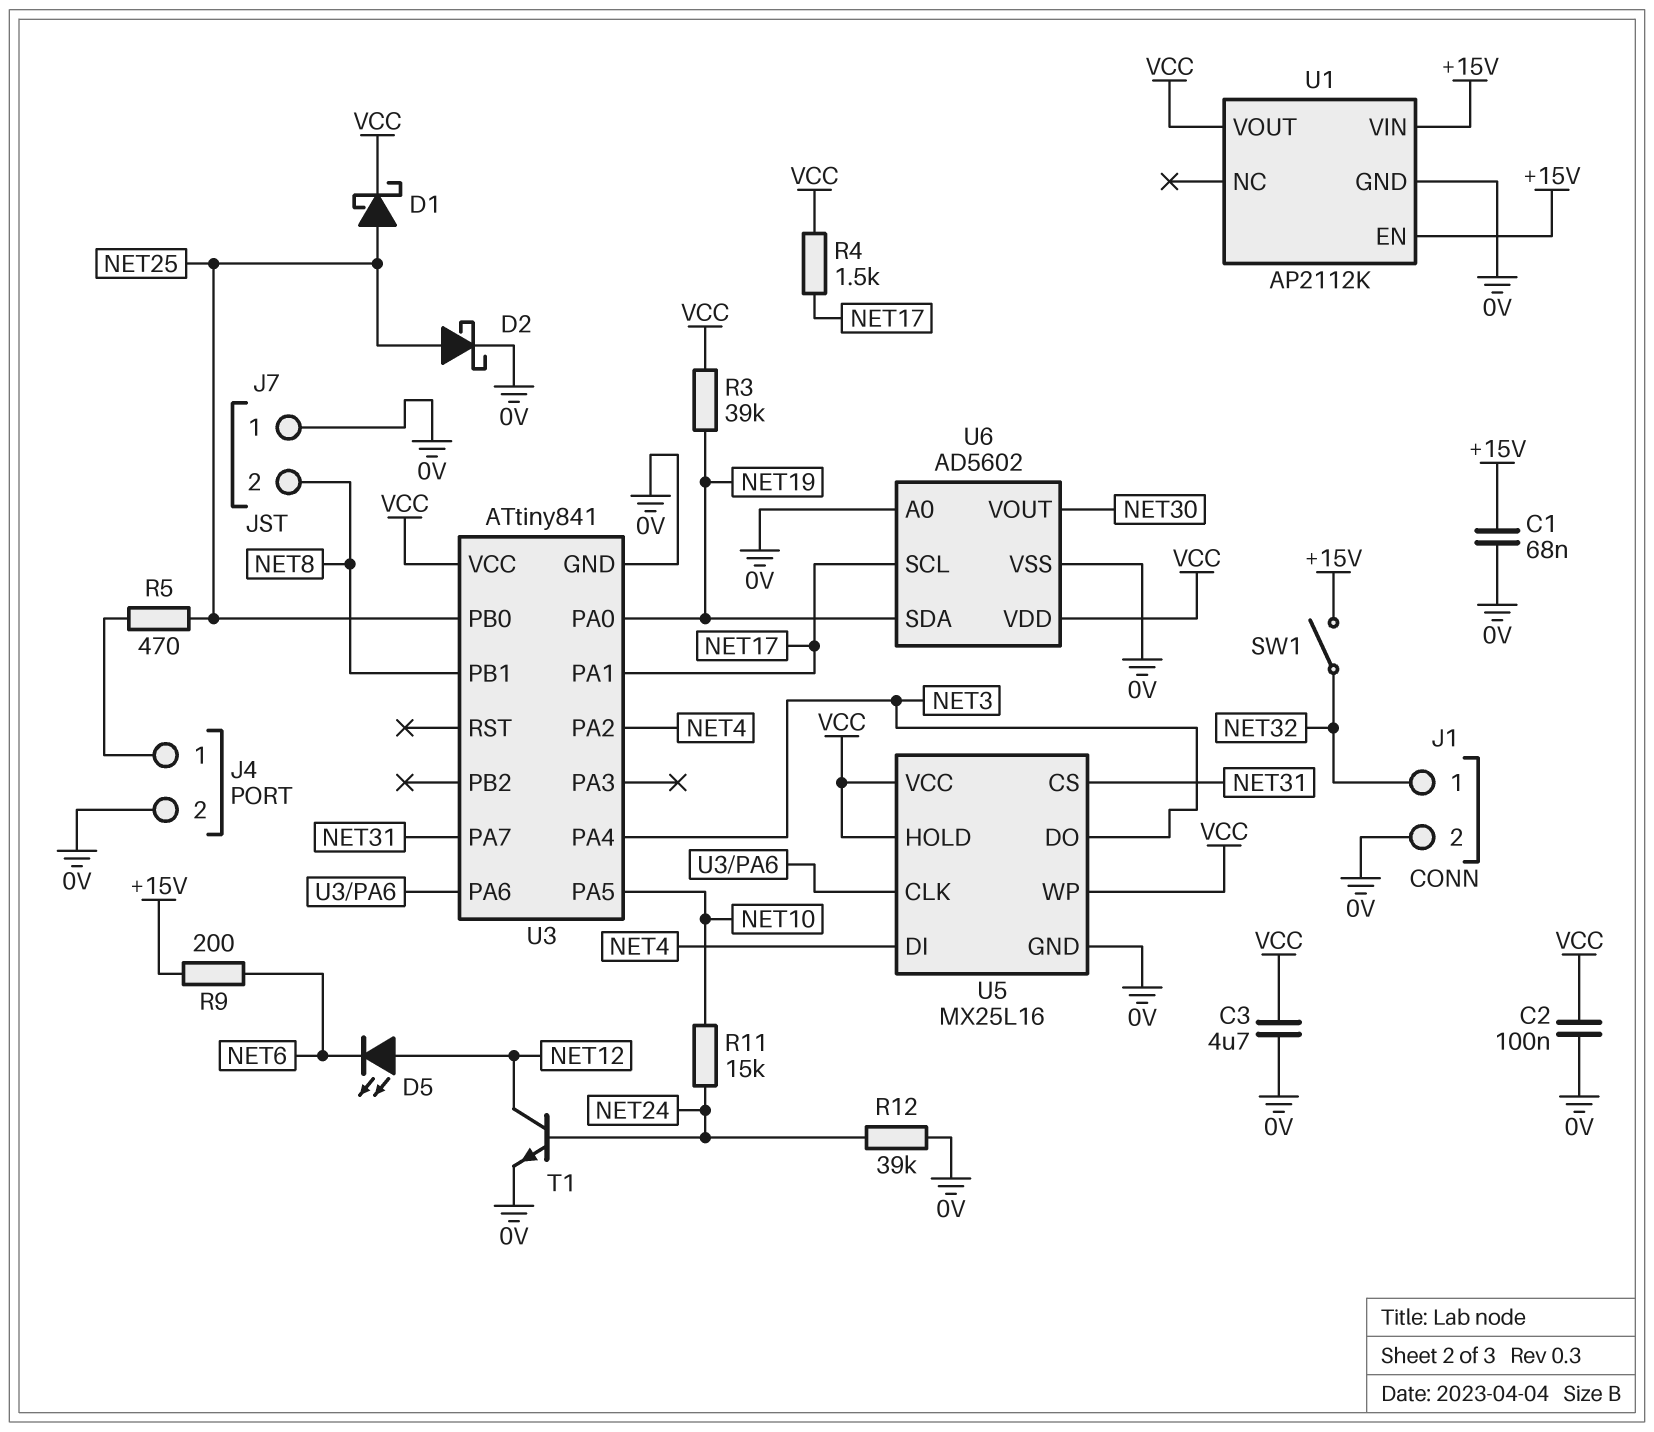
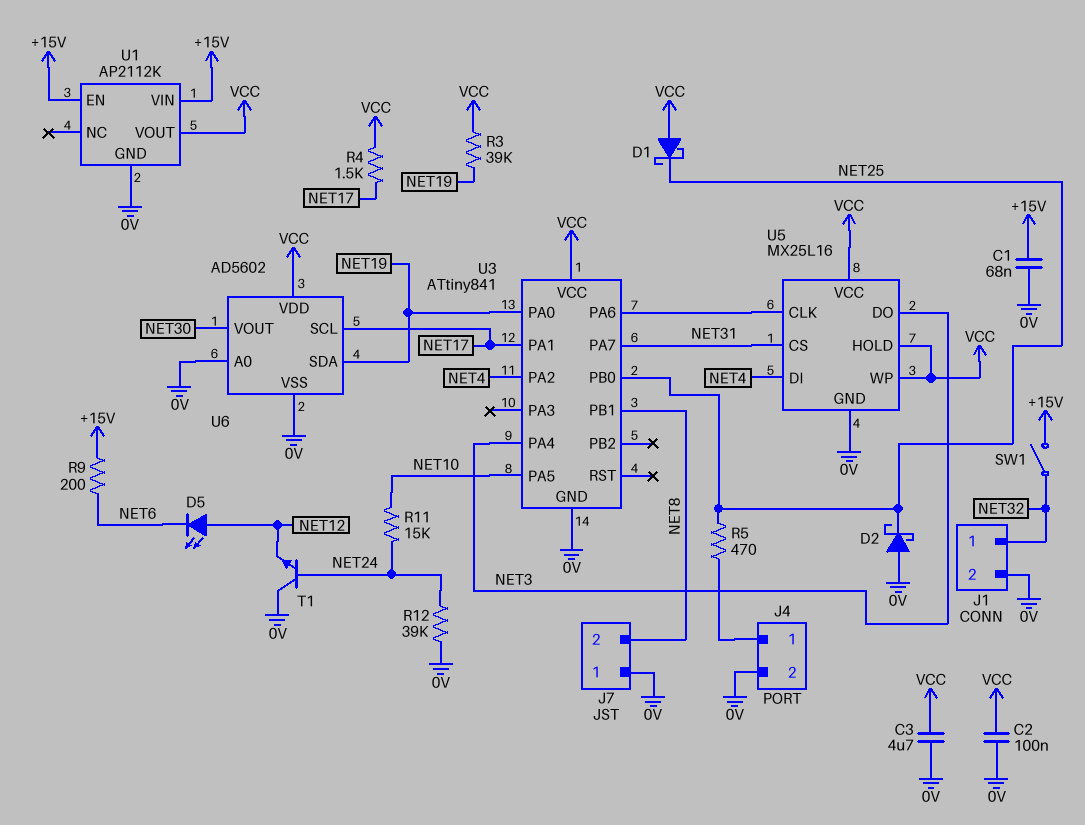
D1: schottky (A NET25, K VCC) -> schottky (A VCC, K NET25)
D2: schottky (A NET25, K 0V) -> schottky (A 0V, K NET25)
T1: NPN (B NET24, C NET12, E 0V) -> NPN (B NET24, C 0V, E NET12)

